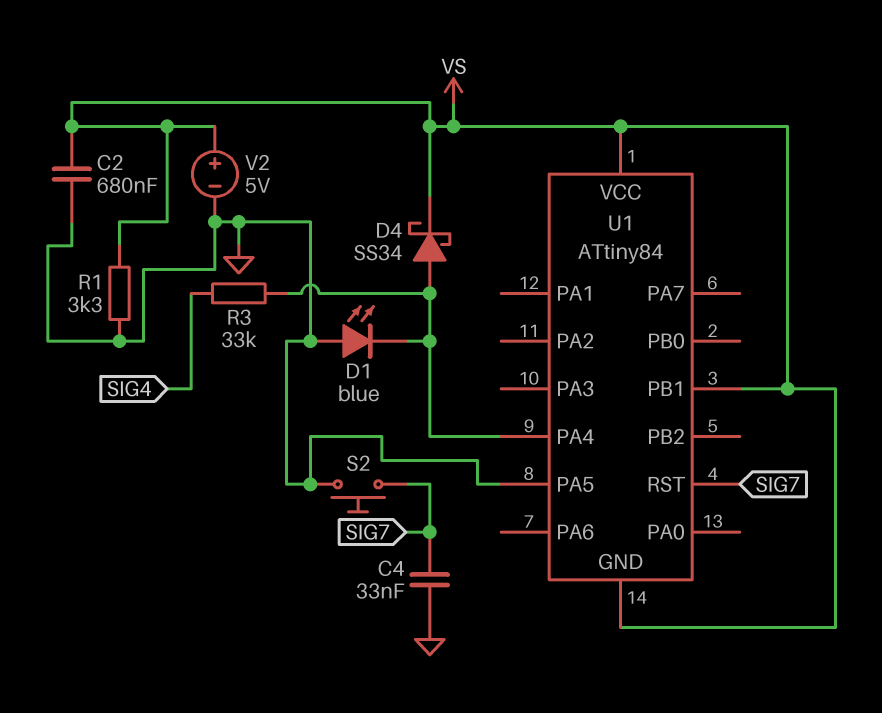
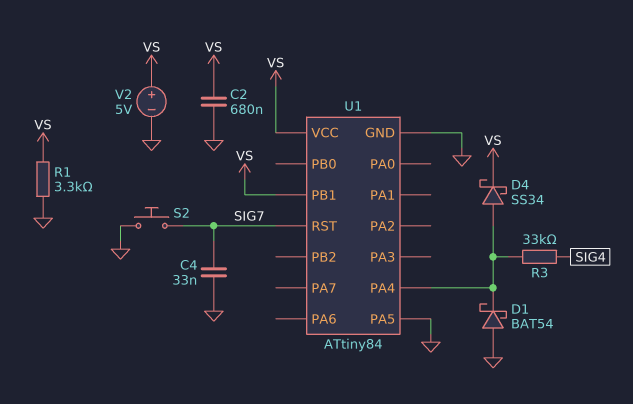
D1: LED blue (A GND, K U1/PA4) -> schottky BAT54 (A GND, K U1/PA4)
U1 pin GND: VS -> GND

